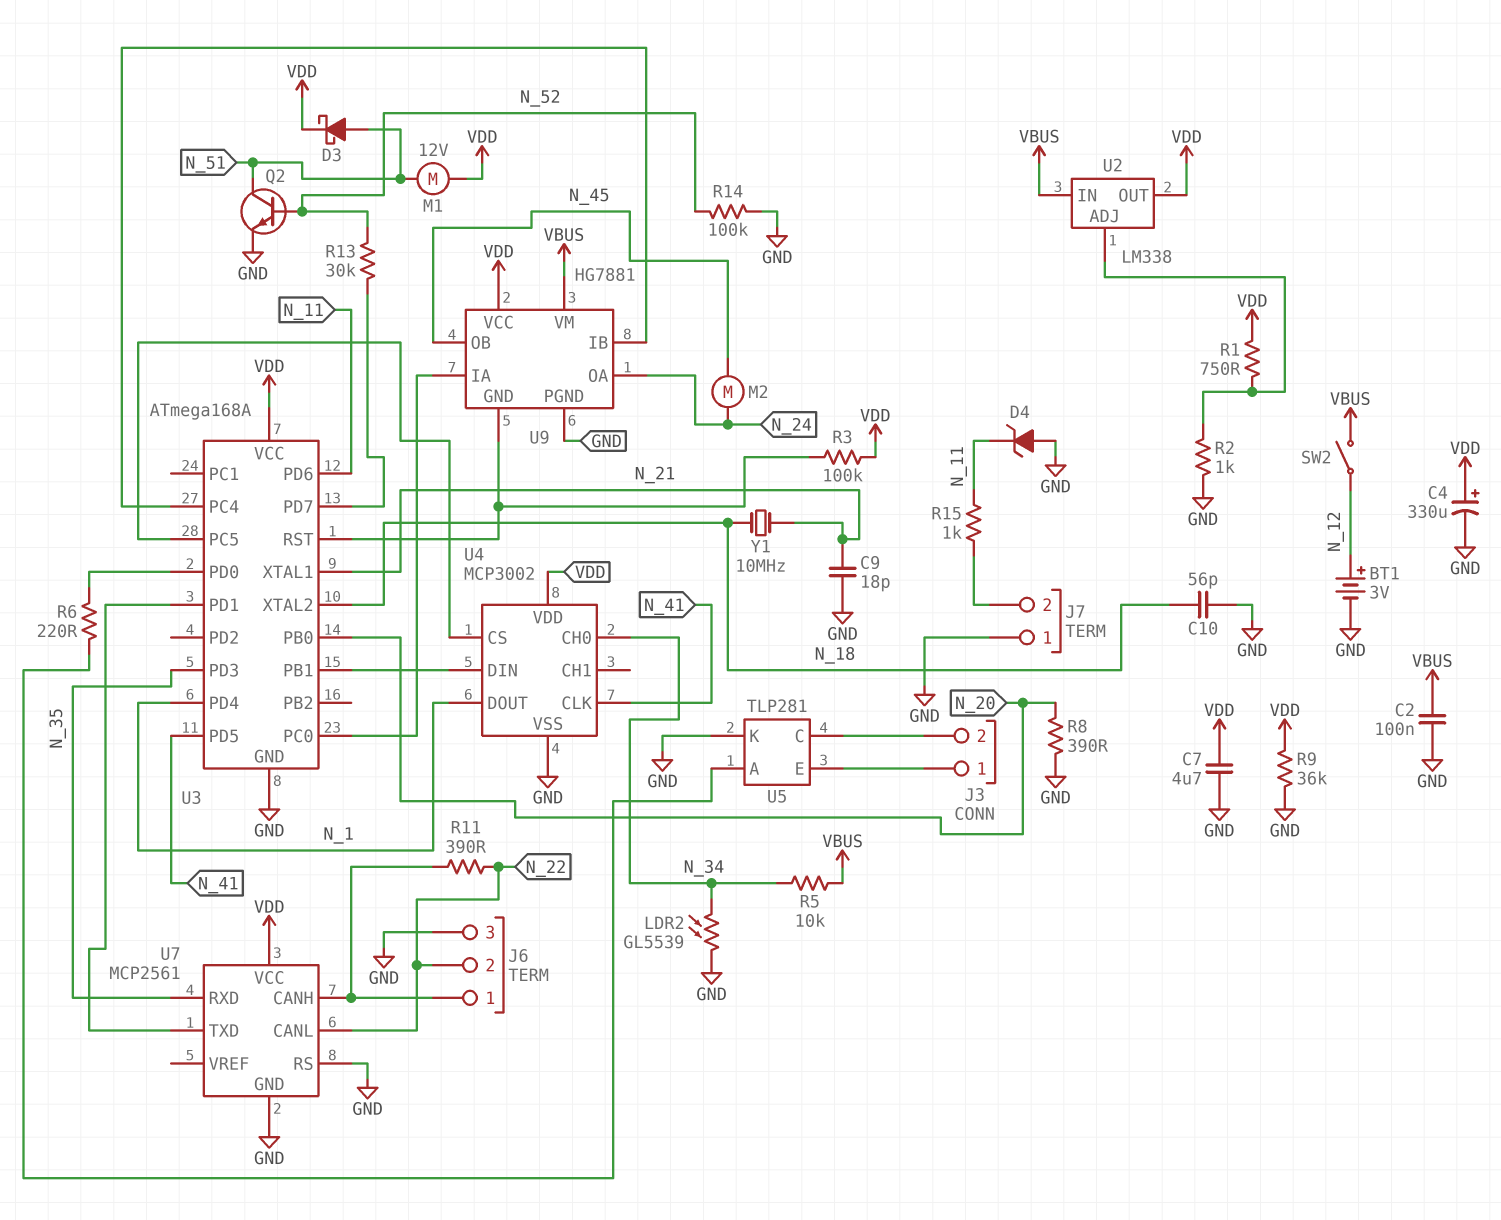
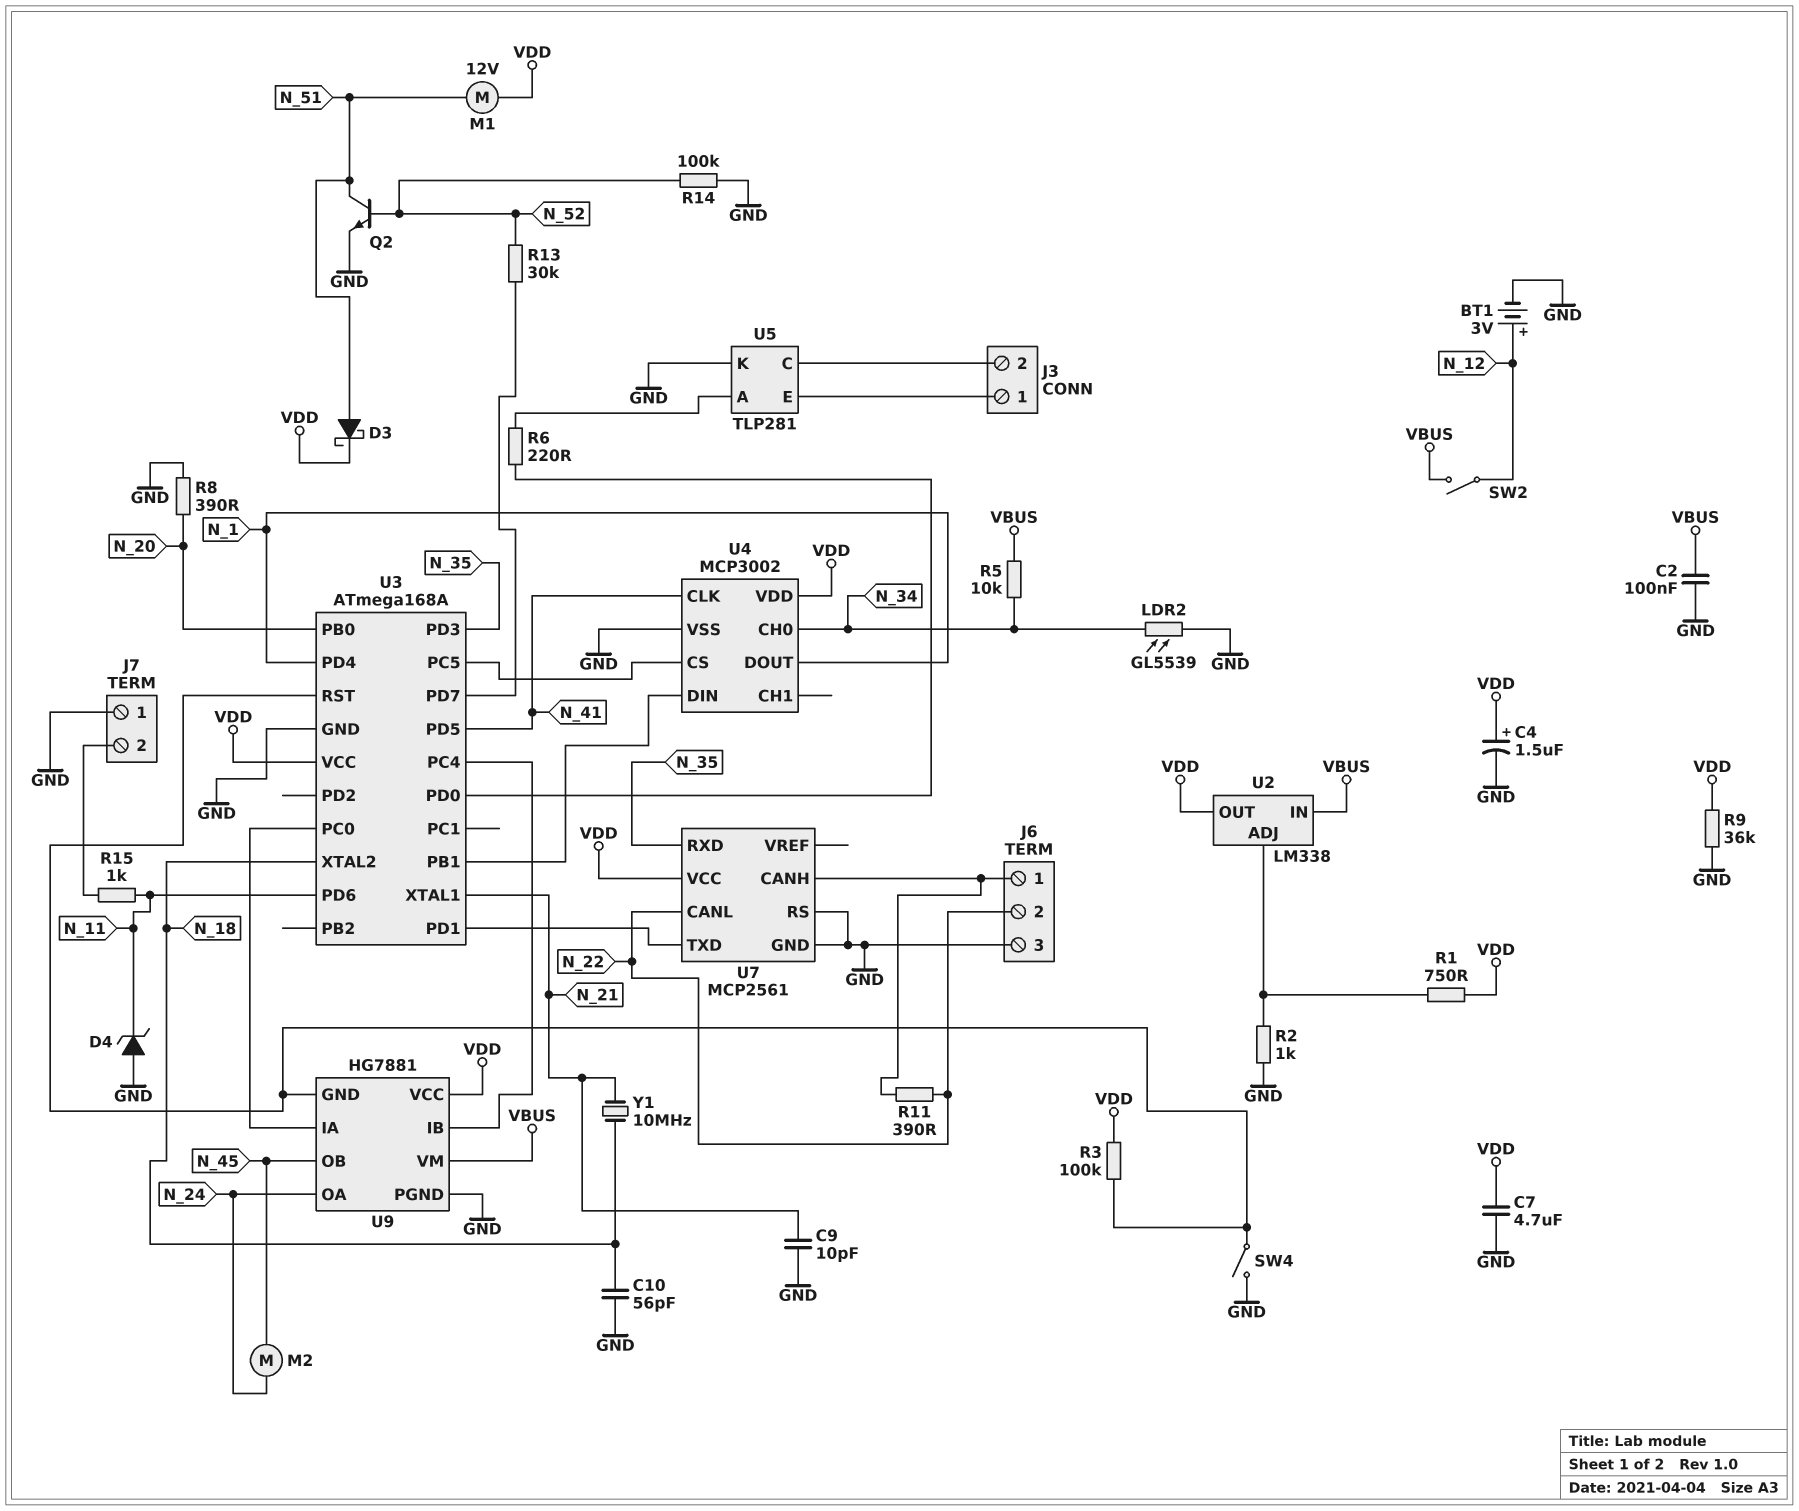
C4: 330uF (plus VDD, minus GND) -> 1.5uF (plus VDD, minus GND)
C9: 18pF (GND, N_21) -> 10pF (GND, N_21)
SW4: none -> switch (GND, U3/RST)

